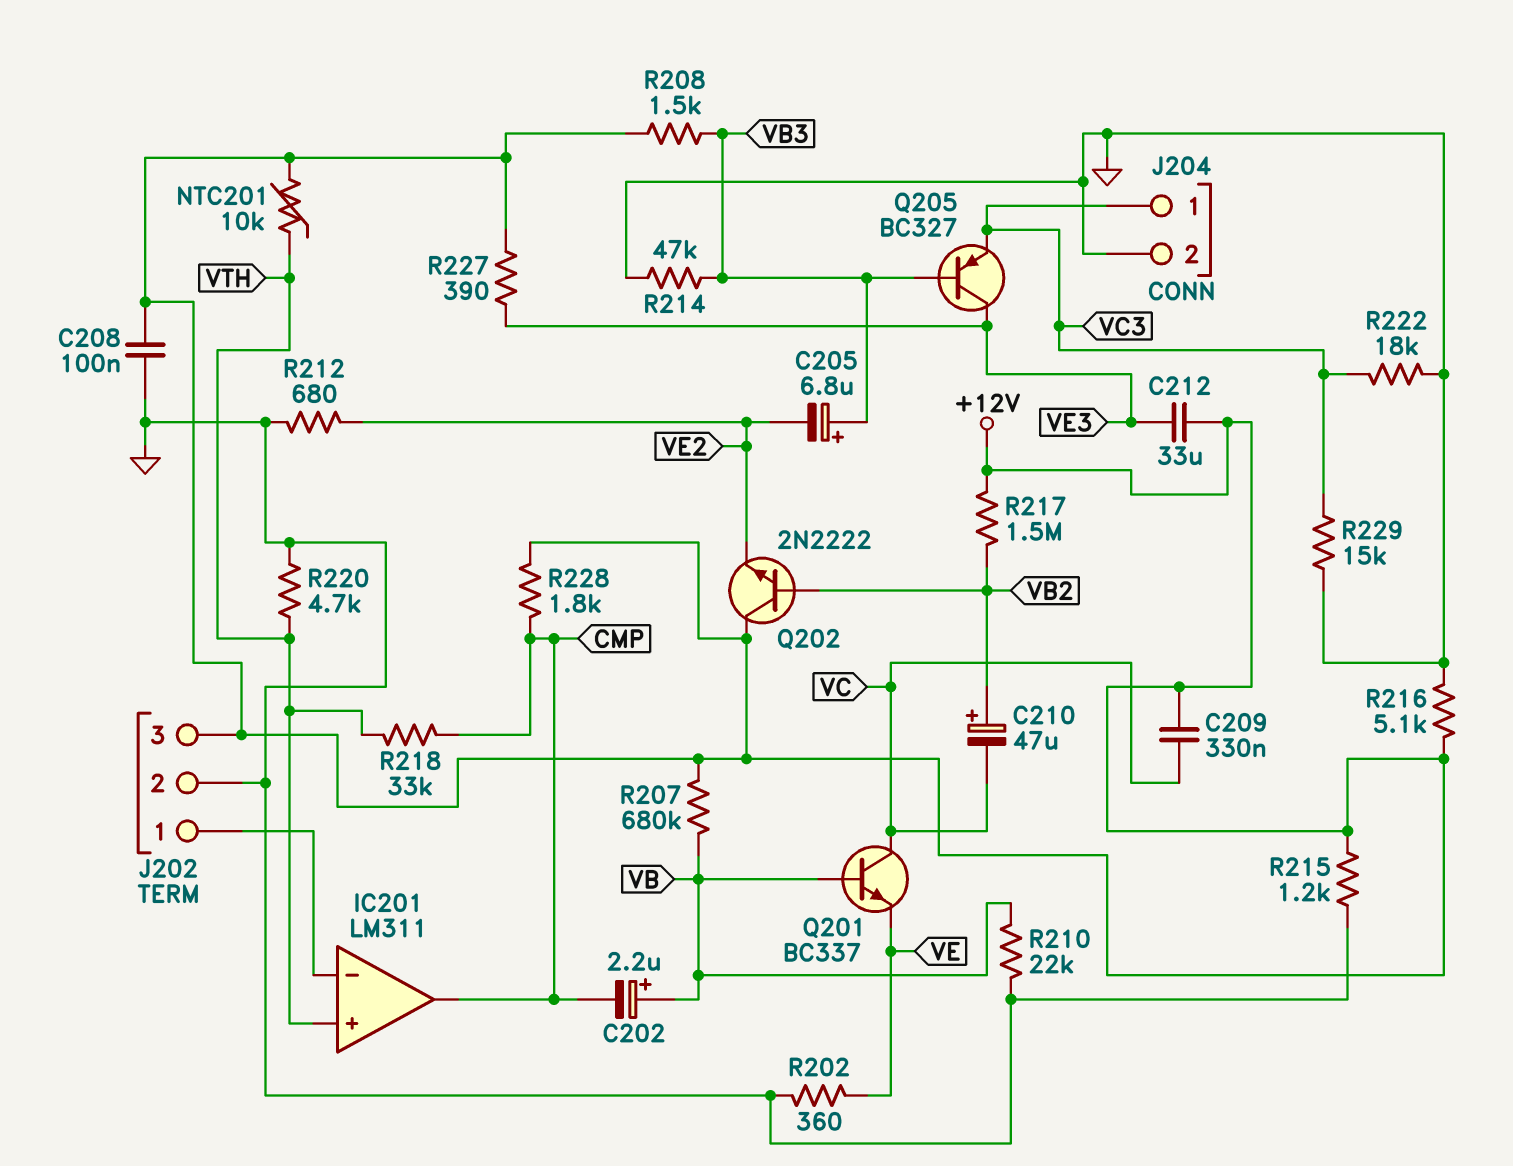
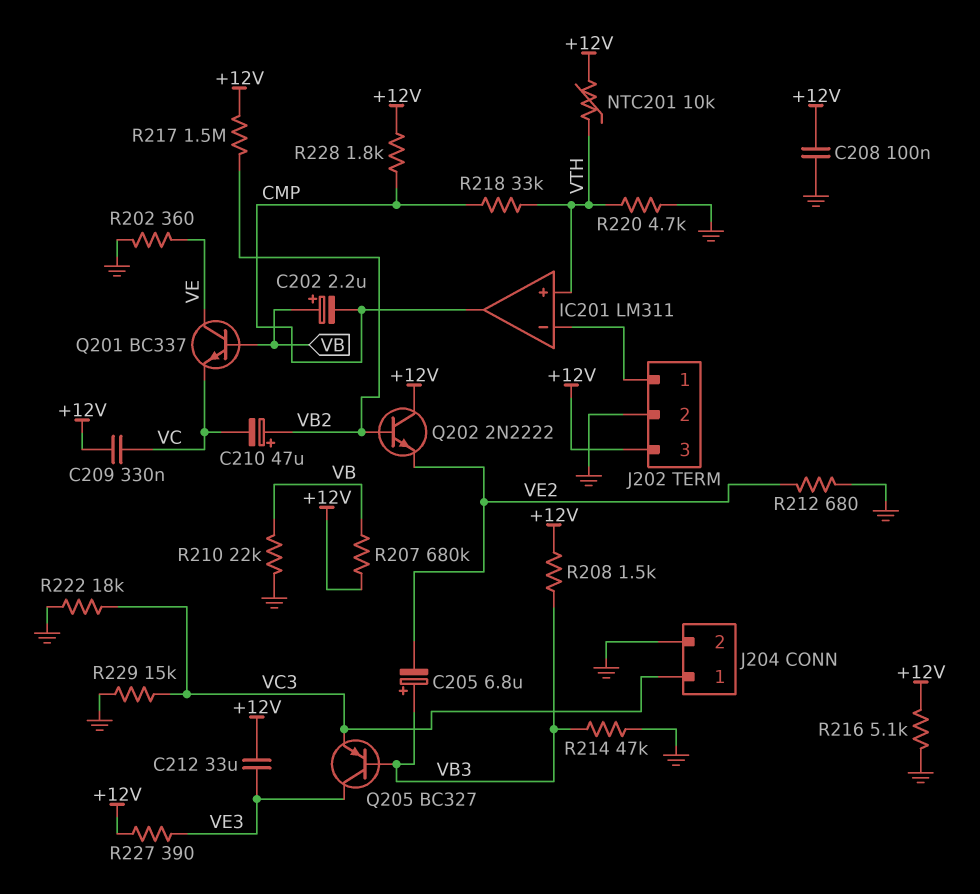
Q201: NPN BC337 (B VB, C VC, E VE) -> NPN BC337 (B VB, C VE, E VC)
R215: 1.2k (+12V, GND) -> none

